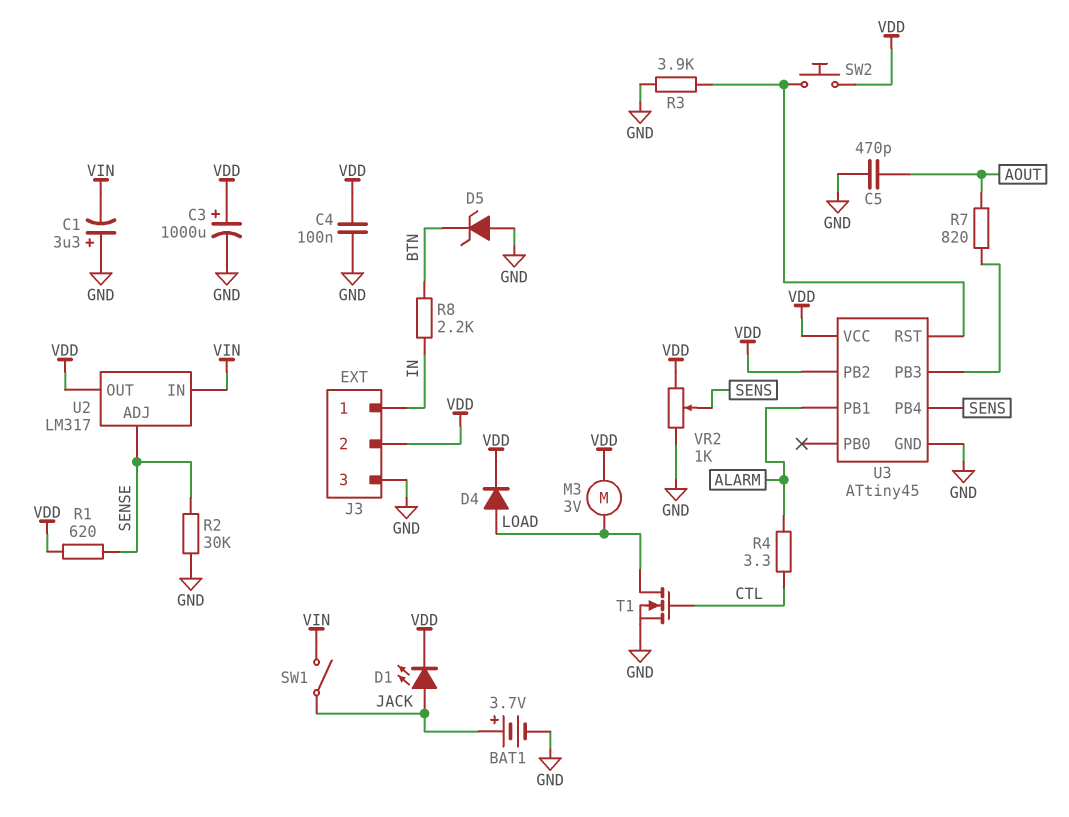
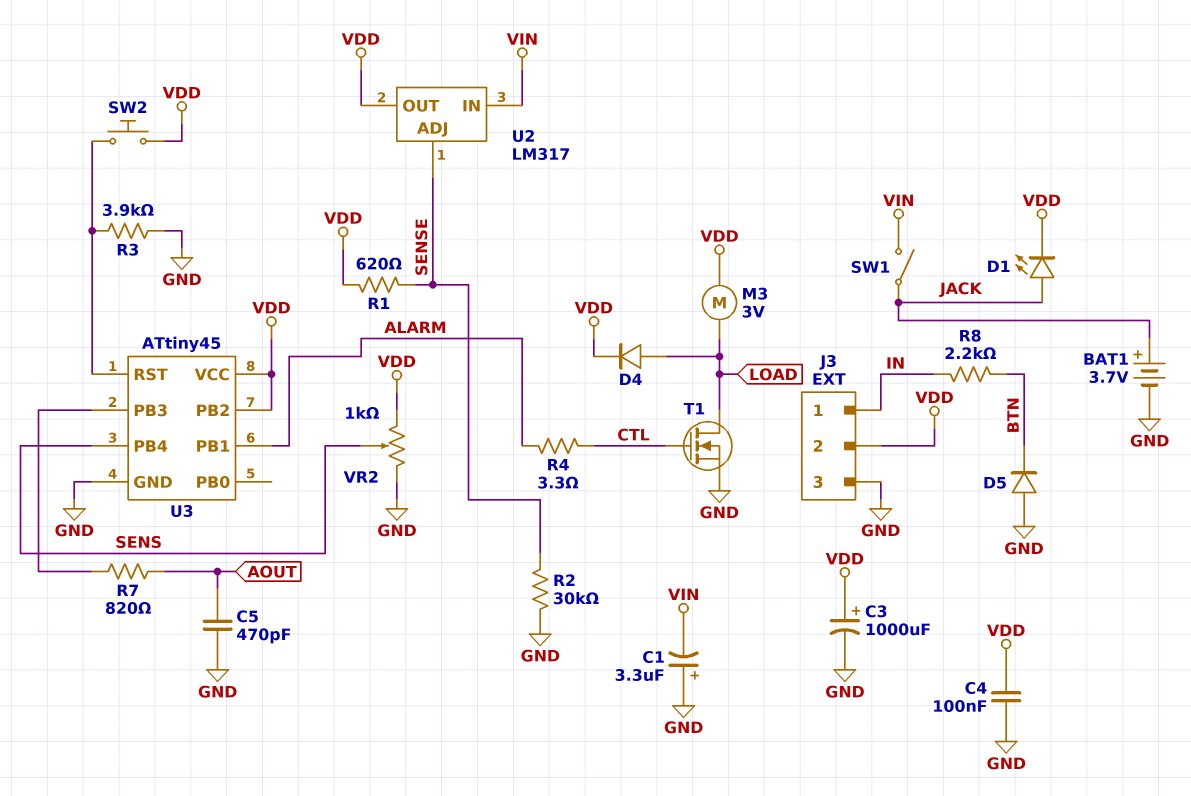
D5: zener (A GND, K BTN) -> diode (A GND, K BTN)

